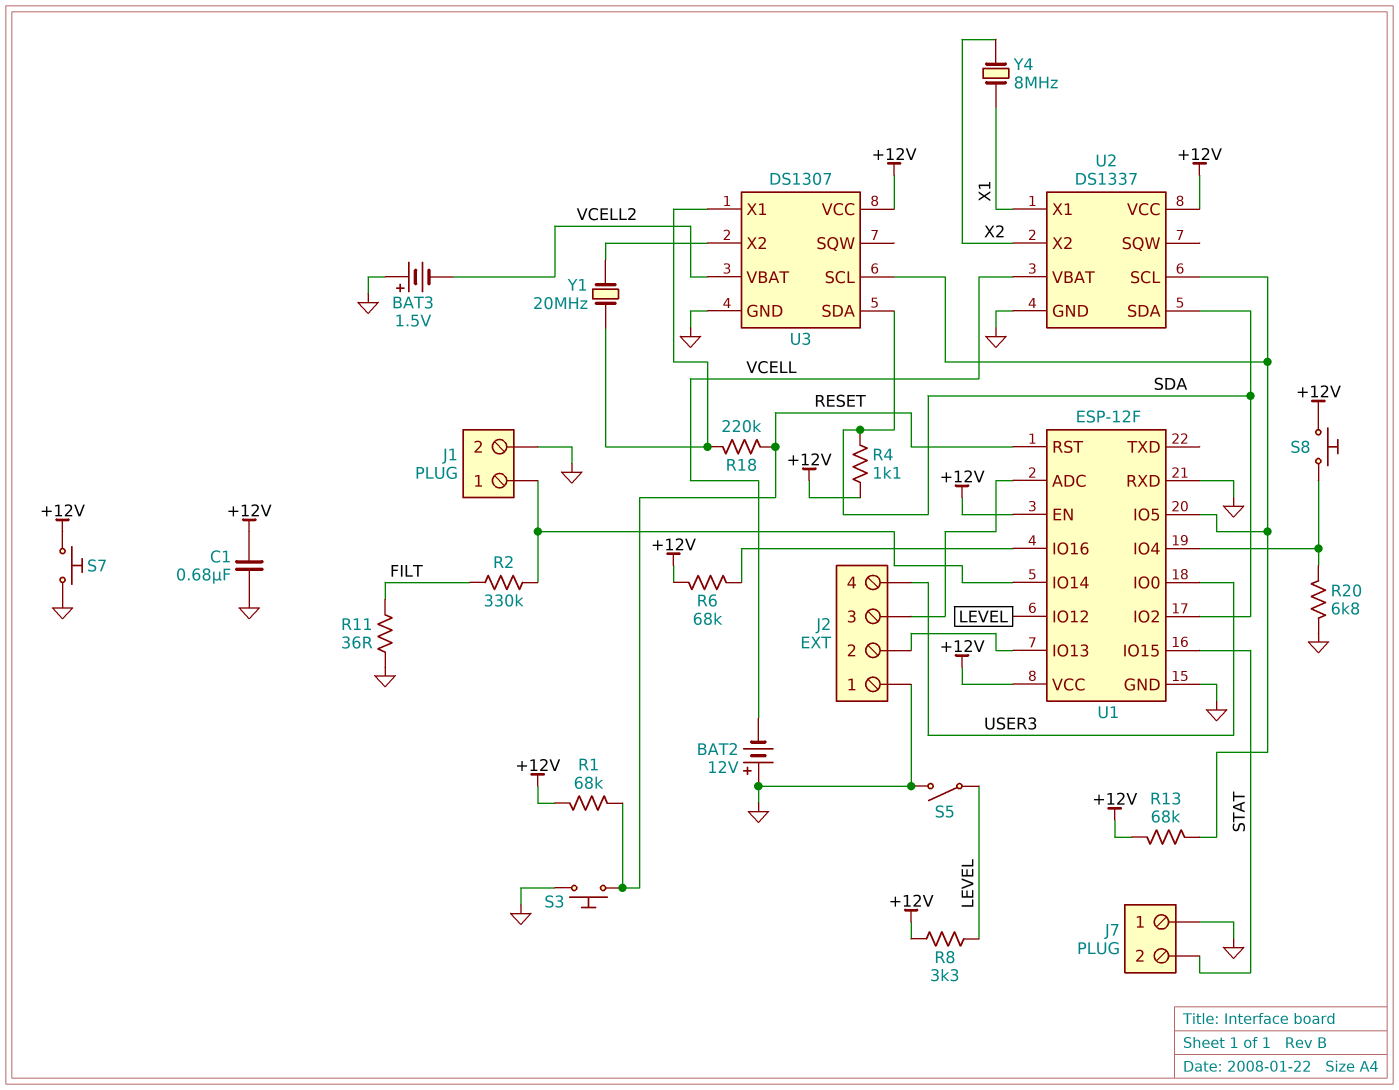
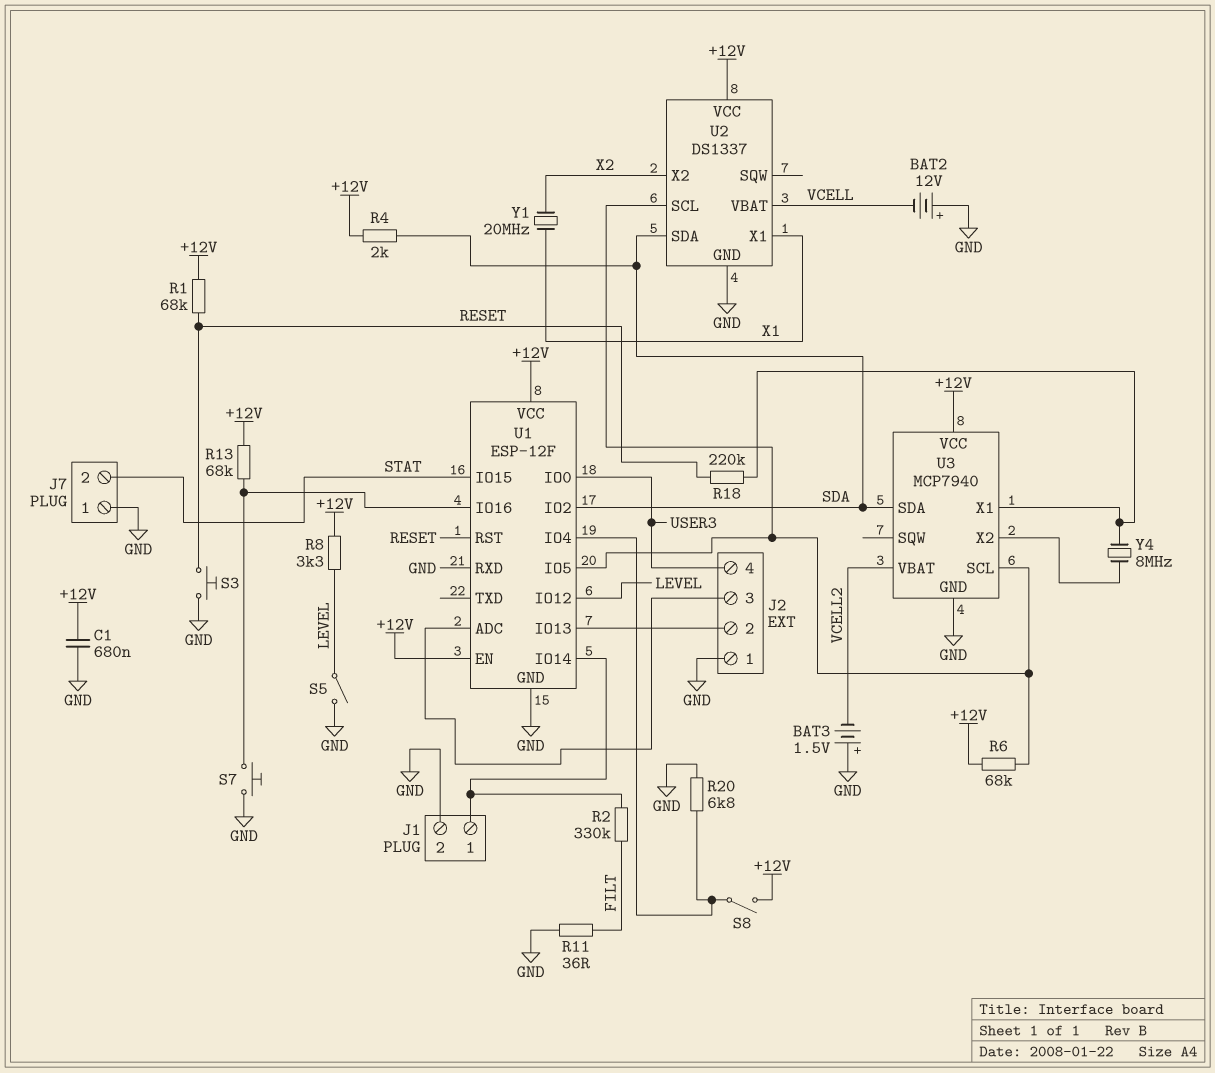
R4: 1.1k (+12V, SDA) -> 2k (+12V, SDA)
R6: 68k (+12V, U1/IO16) -> 68k (+12V, U1/IO5)
R13: 68k (+12V, U1/IO5) -> 68k (+12V, U1/IO16)
S7: button (+12V, GND) -> button (GND, U1/IO16)
S8: button (+12V, U1/IO4) -> switch (+12V, U1/IO4)
U3: DS1307 -> MCP7940
Y1: 20MHz (U3/X1, U3/X2) -> 20MHz (X1, X2)
Y4: 8MHz (X1, X2) -> 8MHz (U3/X1, U3/X2)

